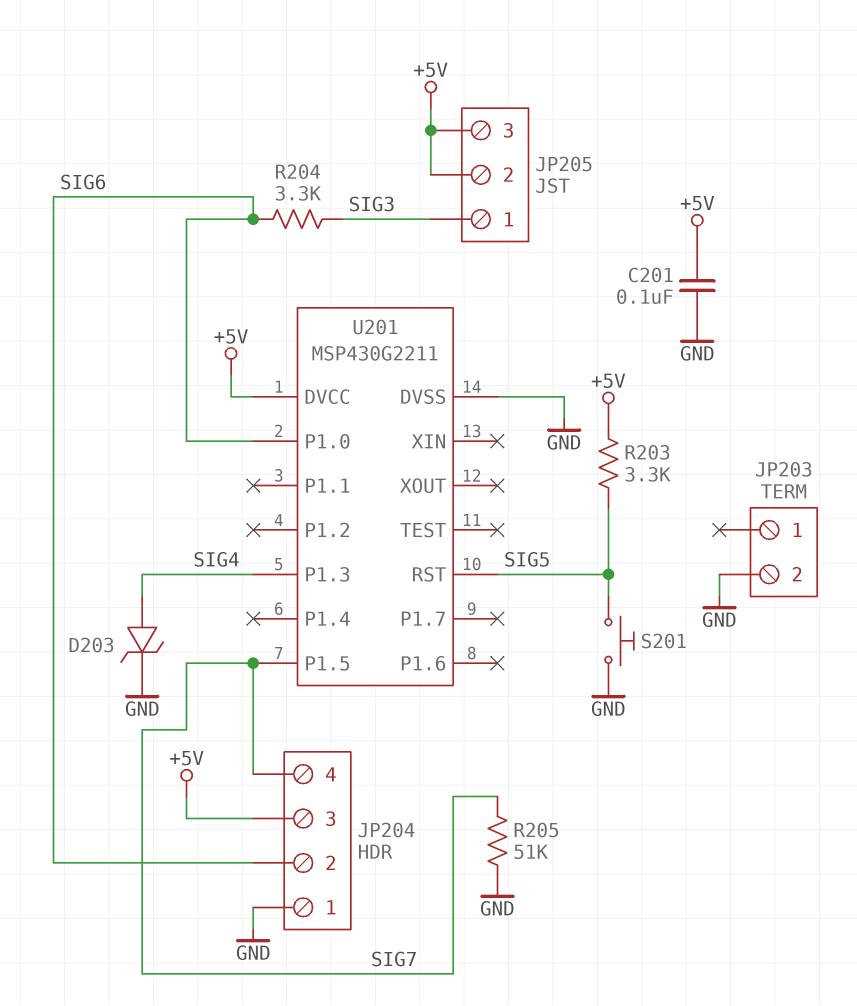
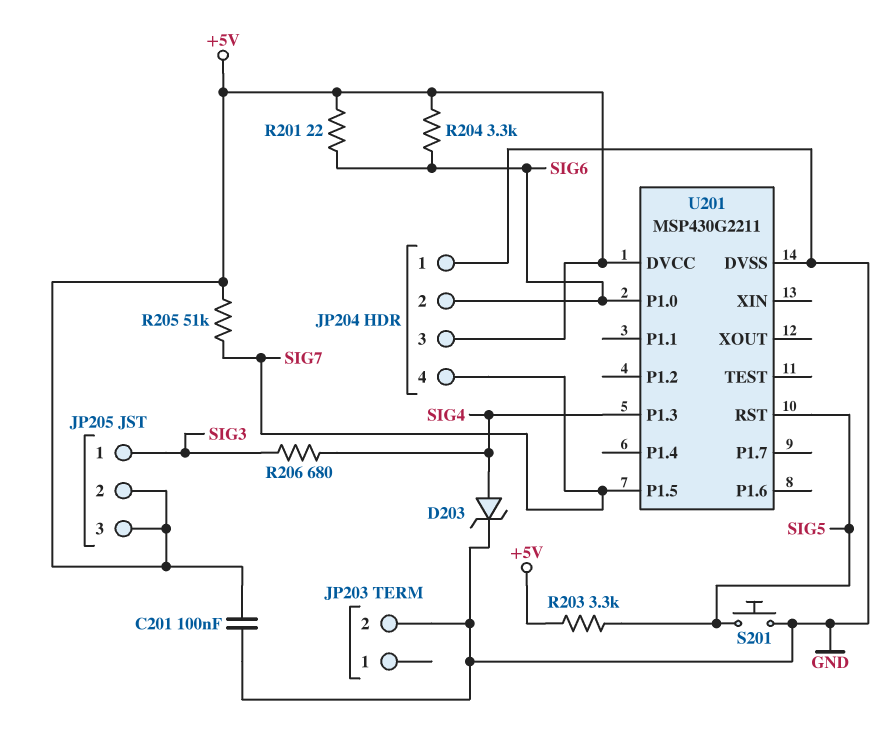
R201: none -> 22 (+5V, SIG6)
R204: 3.3k (SIG3, SIG6) -> 3.3k (+5V, SIG6)
R205: 51k (GND, SIG7) -> 51k (+5V, SIG7)
R206: none -> 680 (SIG3, SIG4)

